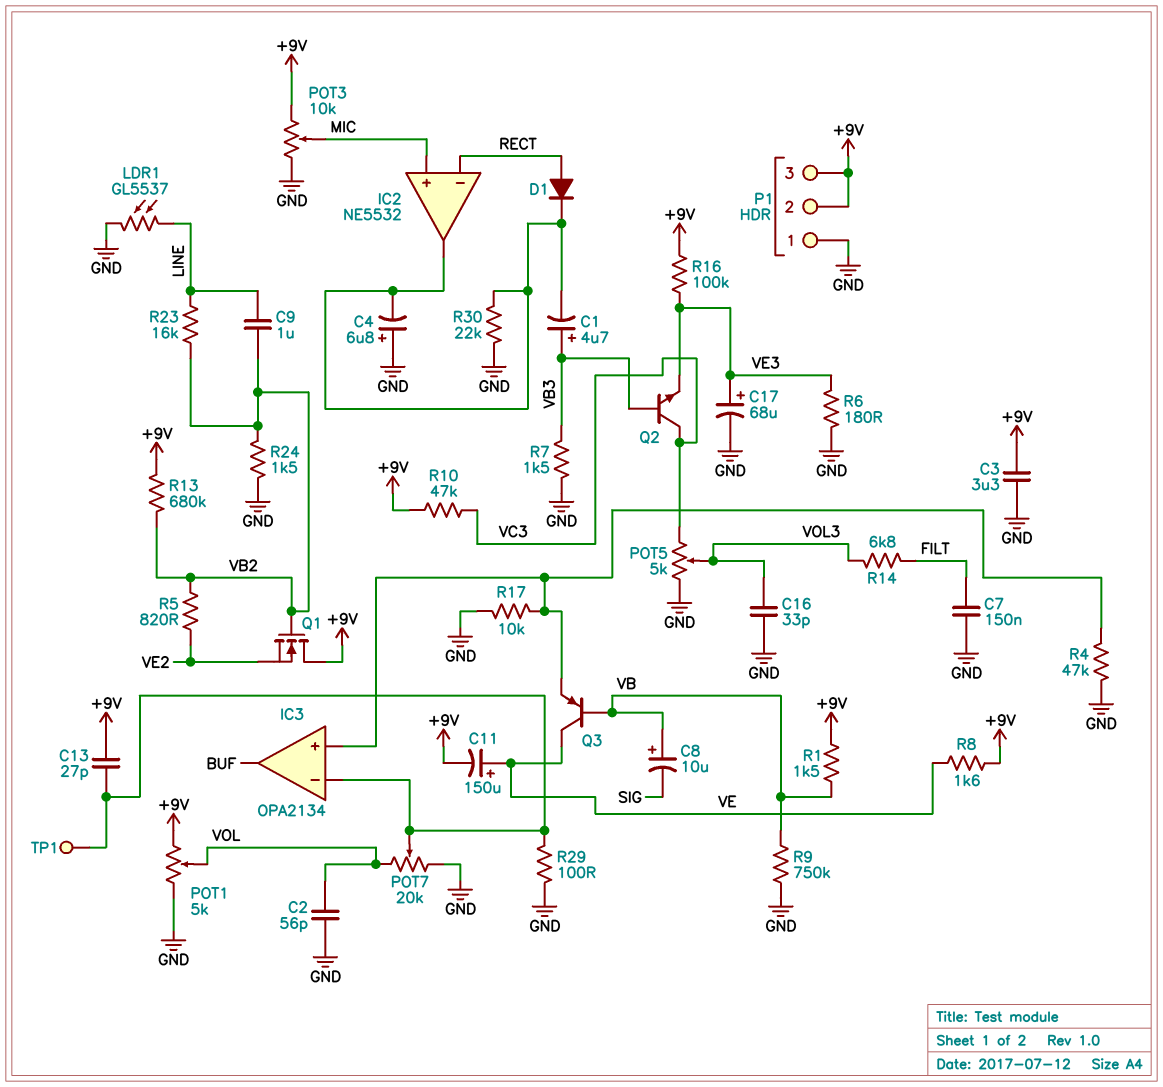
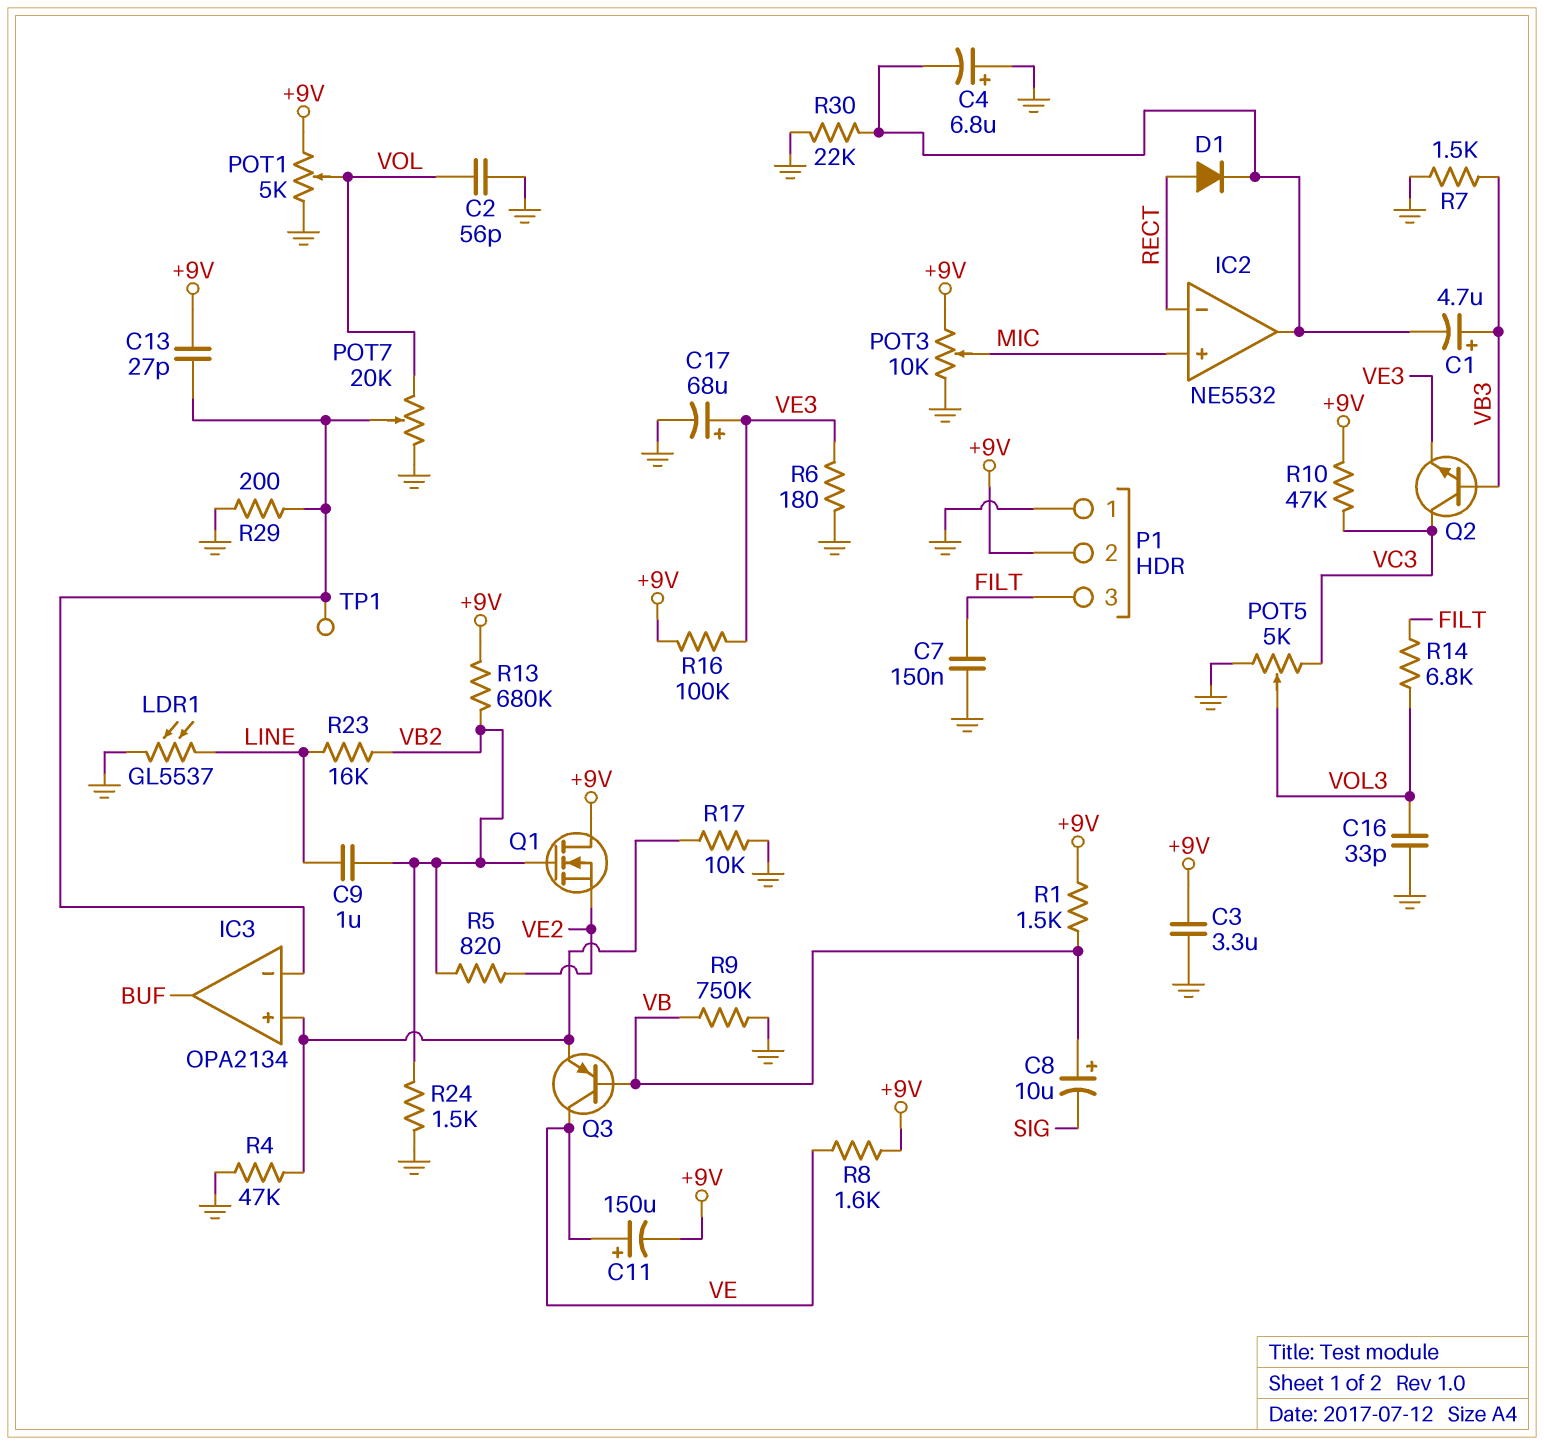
P1 pin 3: +9V -> FILT
R29: 100 (GND, IC3/in-) -> 200 (GND, IC3/in-)

